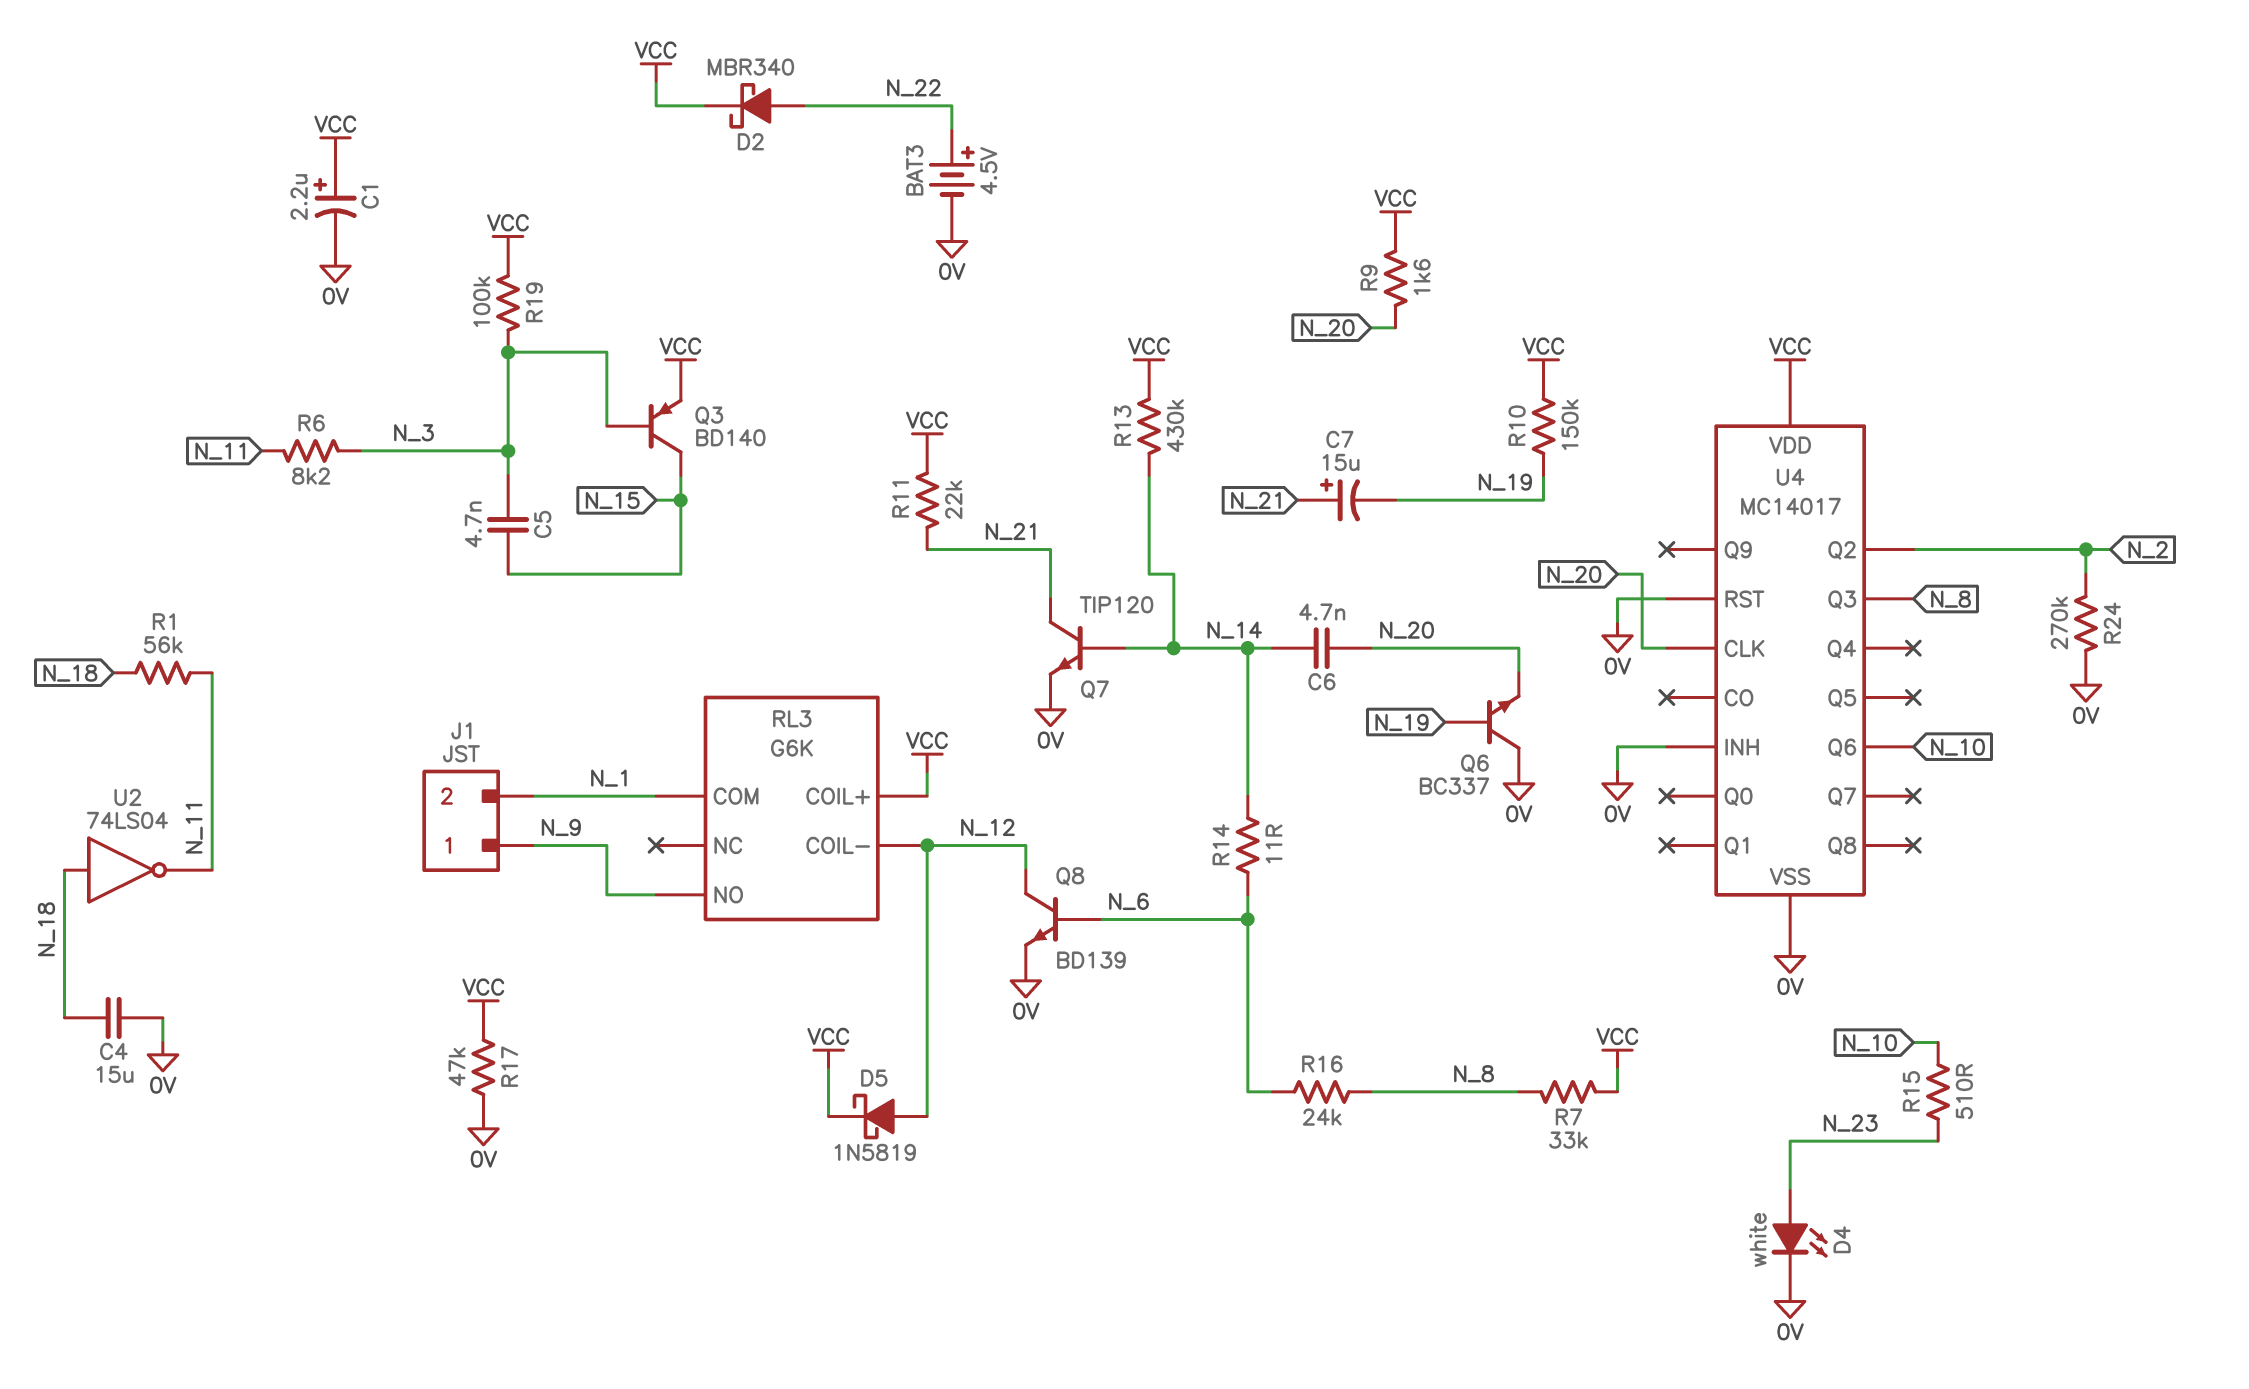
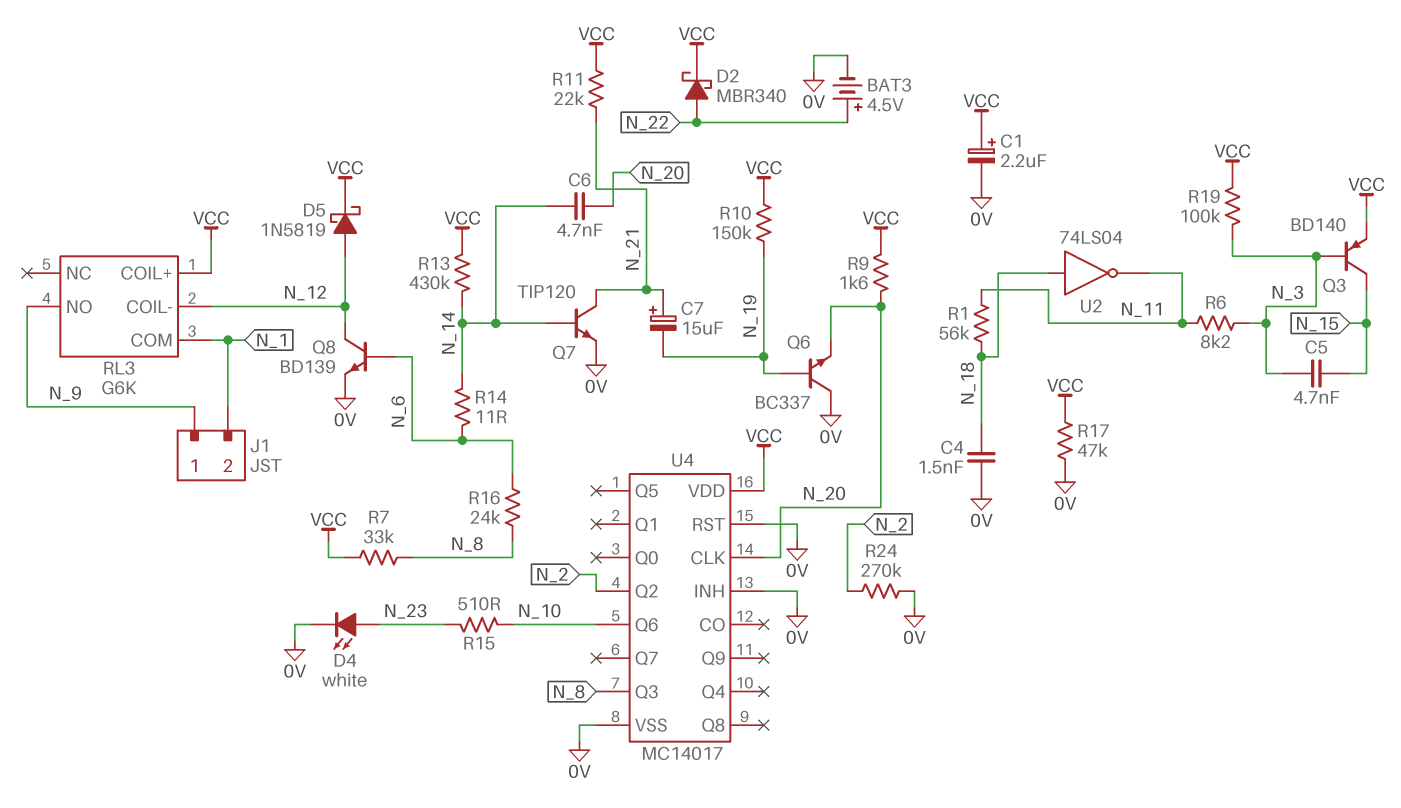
C4: 15uF (0V, N_18) -> 1.5nF (0V, N_18)

